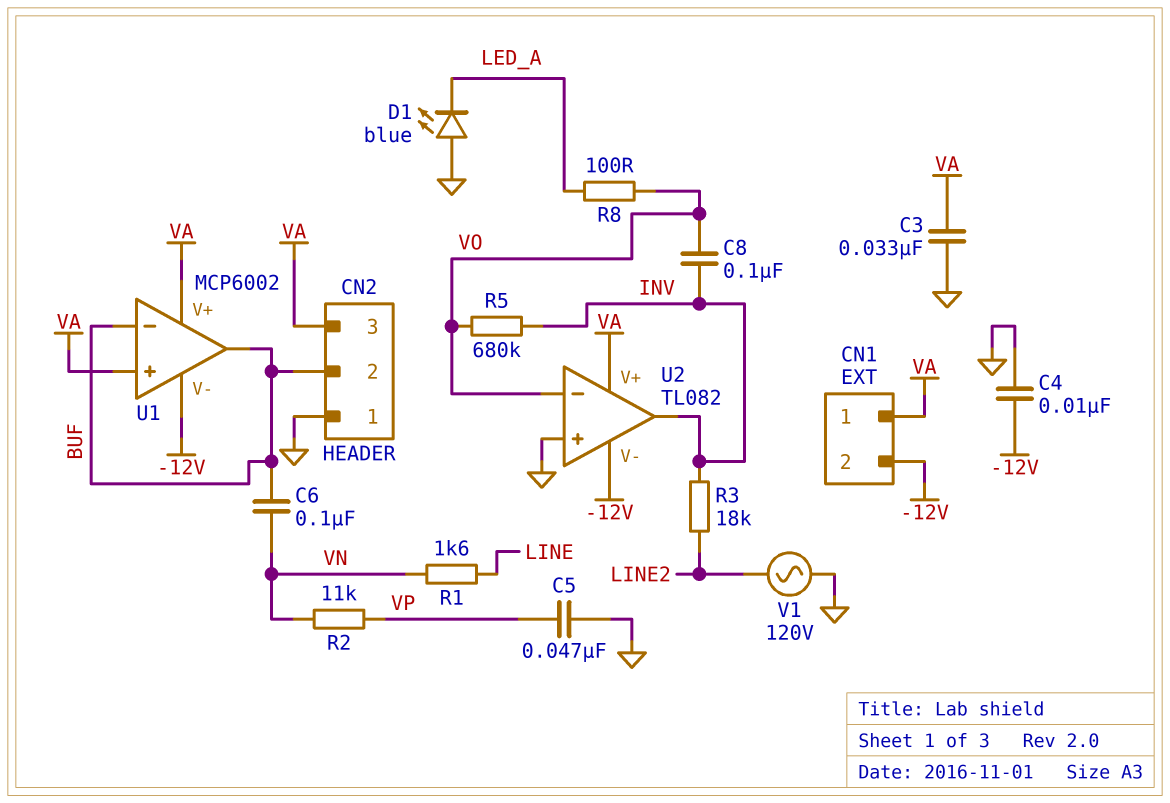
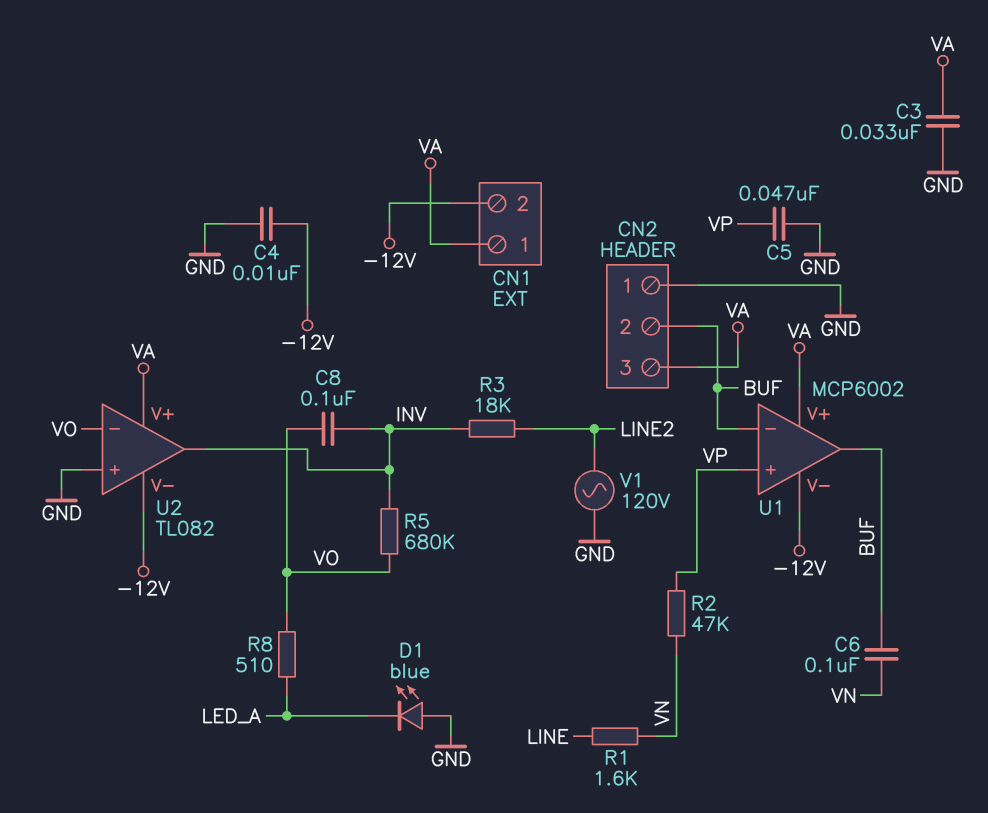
R2: 11k (VN, VP) -> 47k (VN, VP)
R8: 100 (LED_A, VO) -> 510 (LED_A, VO)
U1 pin in+: VA -> VP

